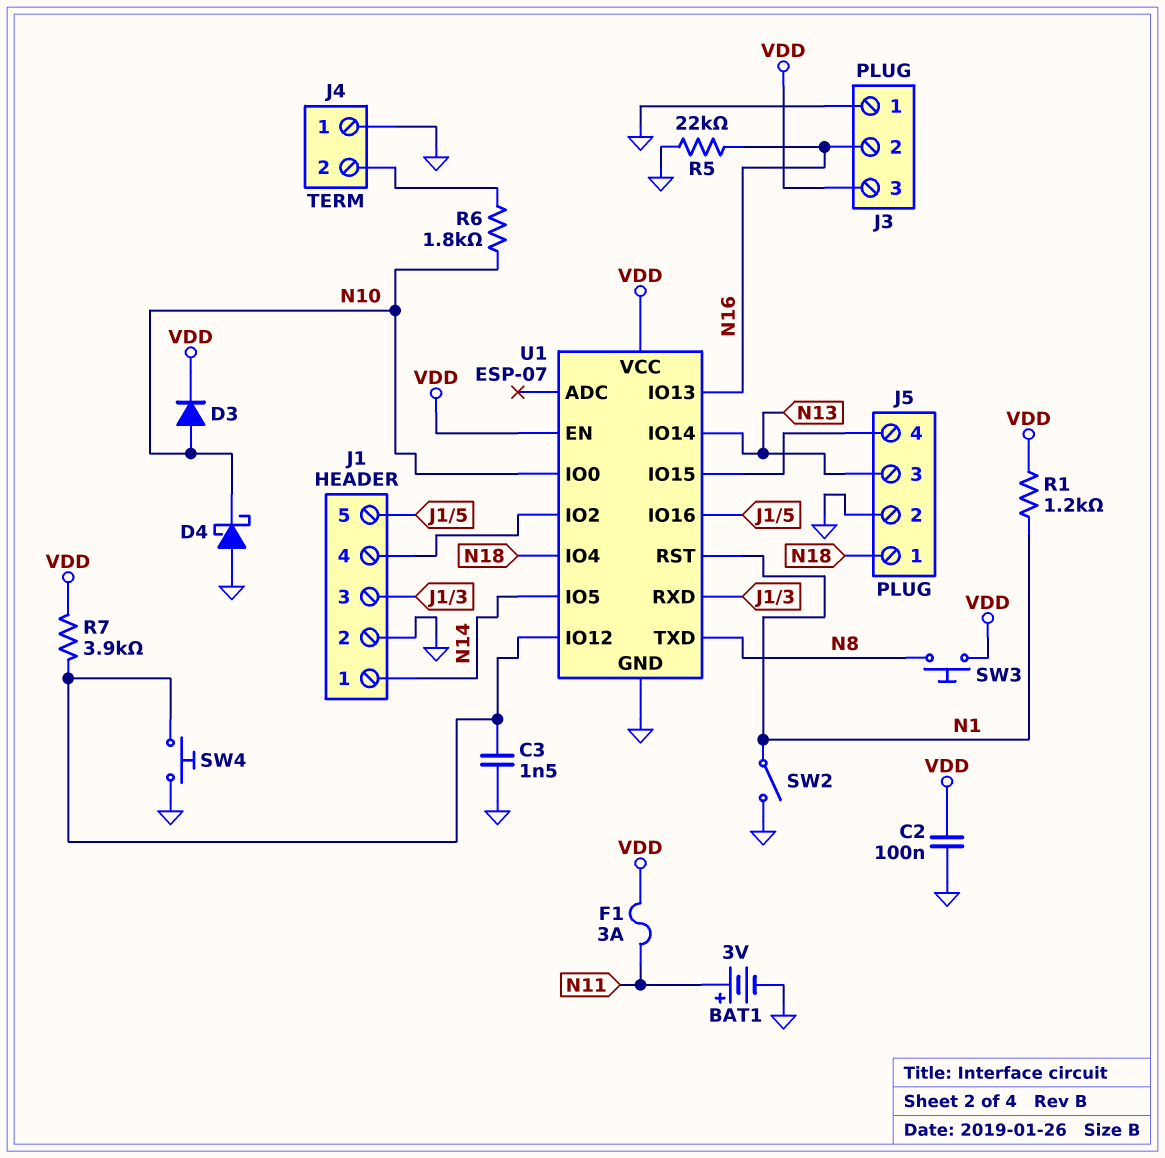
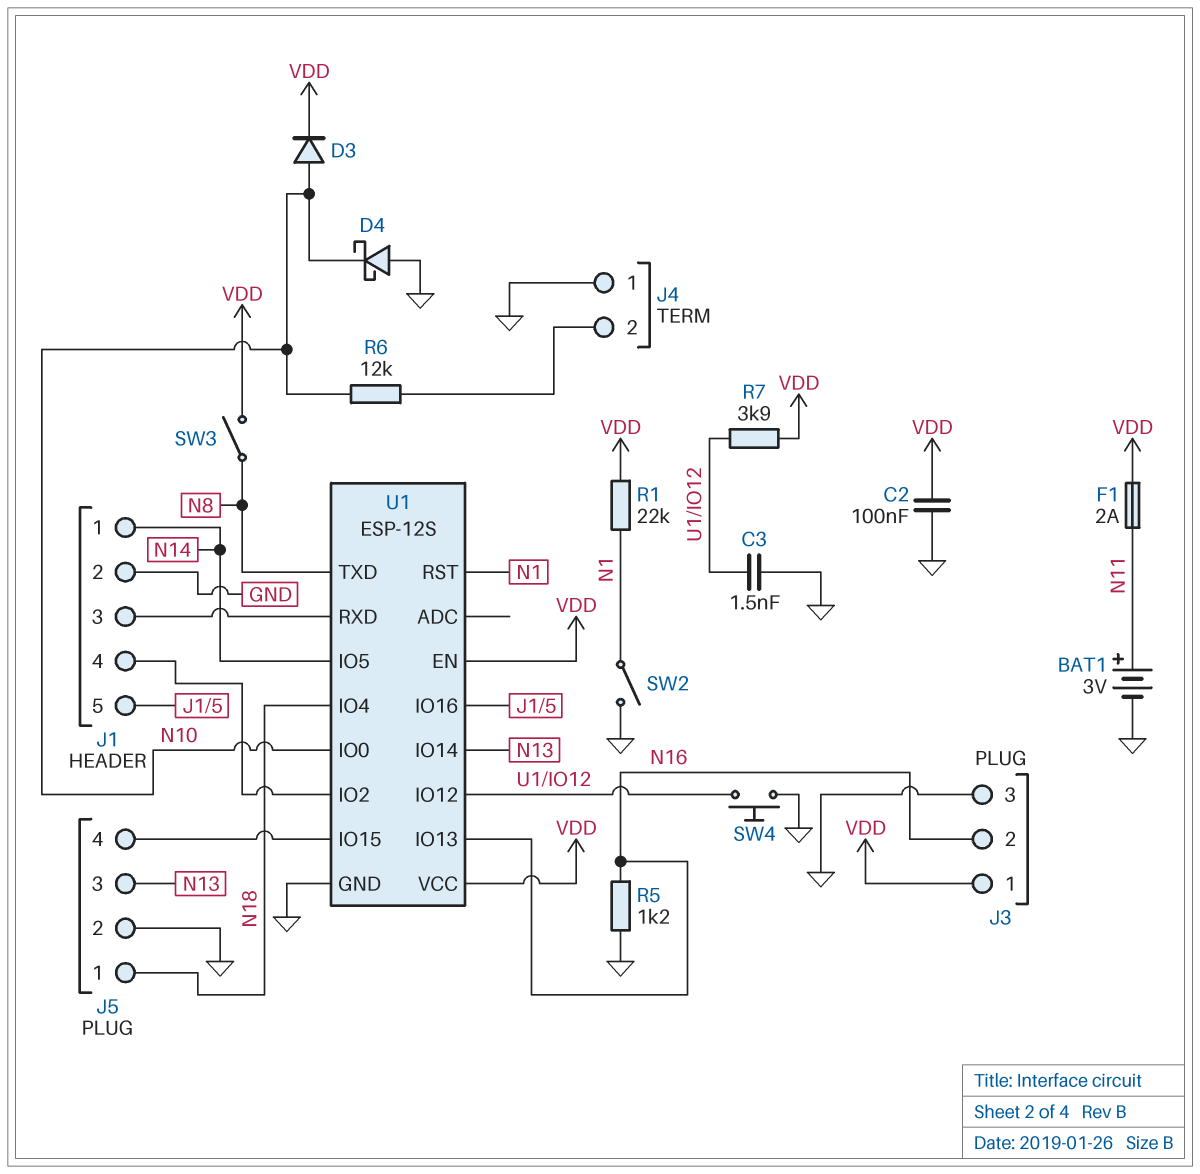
F1: 3A (N11, VDD) -> 2A (N11, VDD)
J3 pin 1: GND -> VDD
J3 pin 3: VDD -> GND
R1: 1.2k (N1, VDD) -> 22k (N1, VDD)
R5: 22k (GND, N16) -> 1.2k (GND, N16)
R6: 1.8k (J4/2, N10) -> 12k (J4/2, N10)
SW3: button (N8, VDD) -> switch (N8, VDD)
U1: ESP-07 -> ESP-12S

